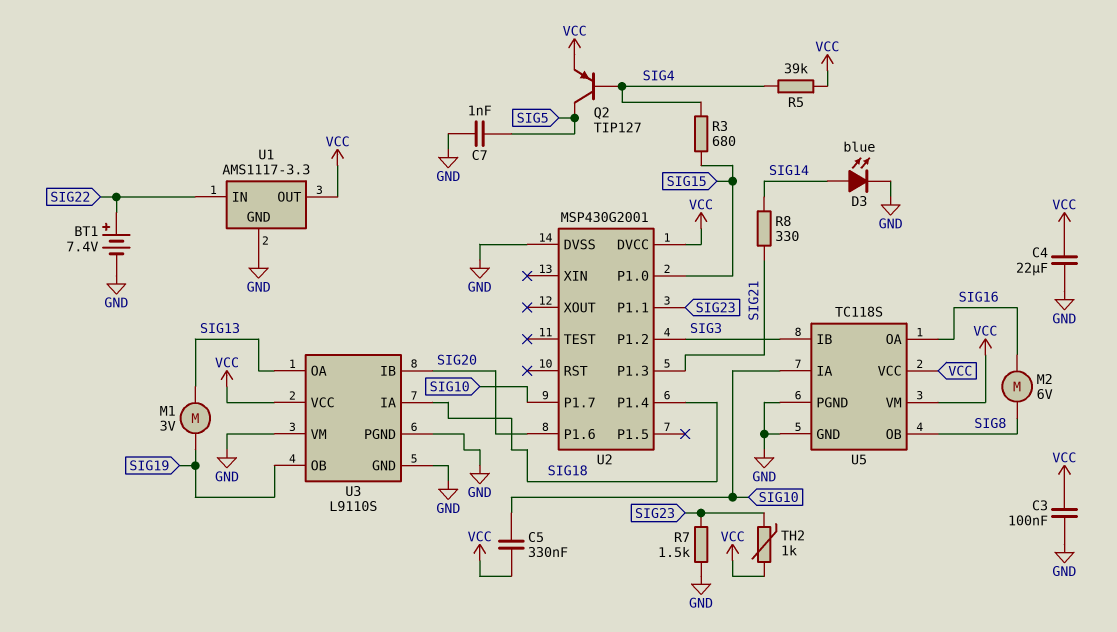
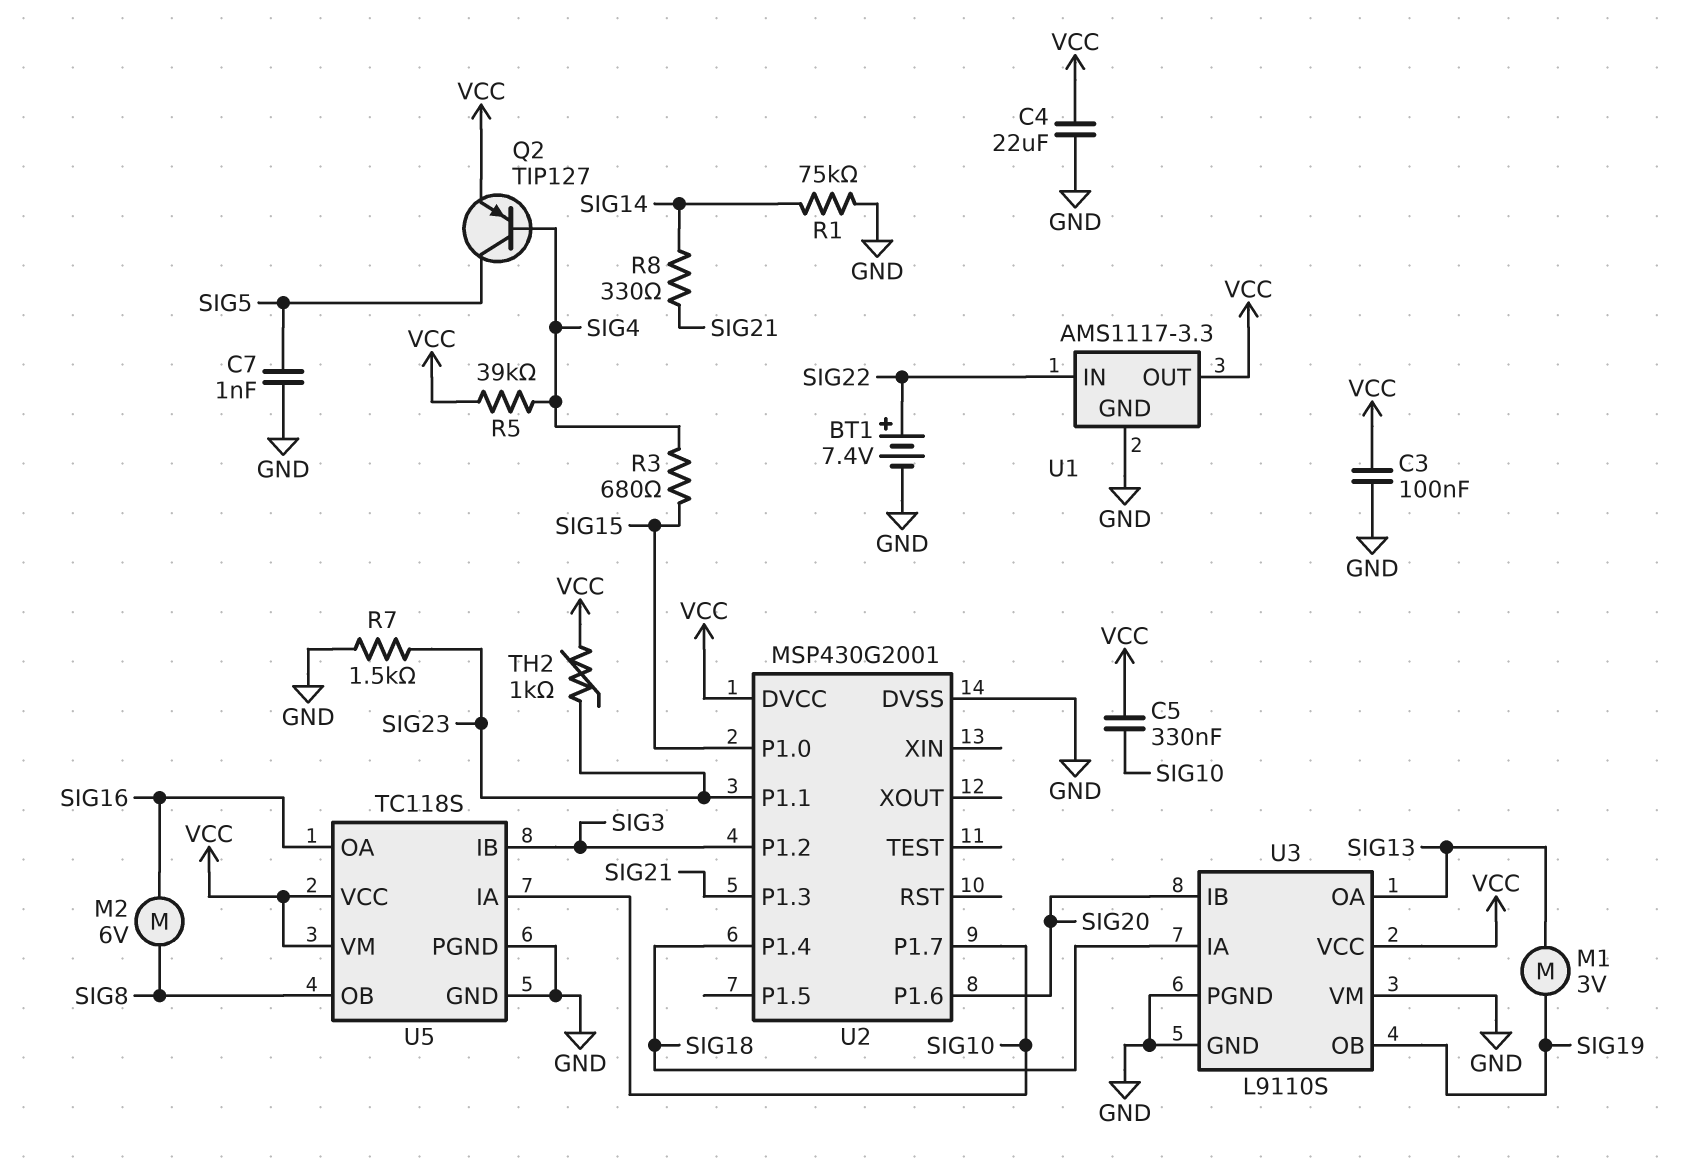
D3: LED blue (A SIG14, K GND) -> none
R1: none -> 75k (GND, SIG14)

